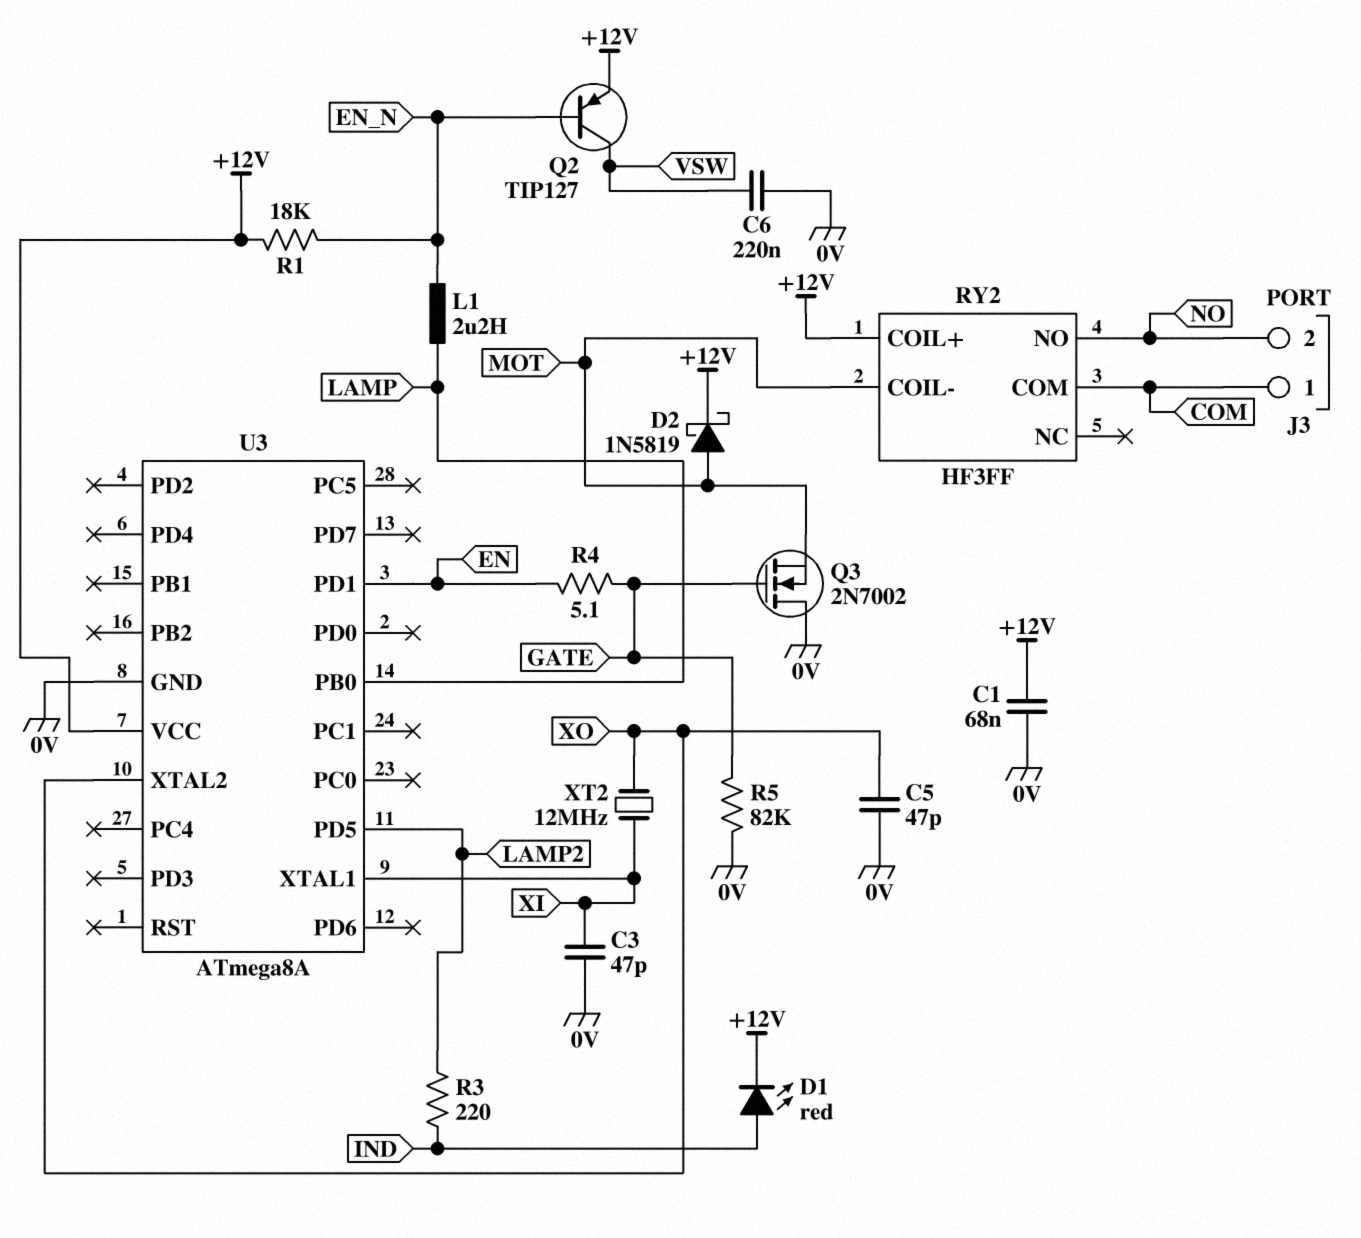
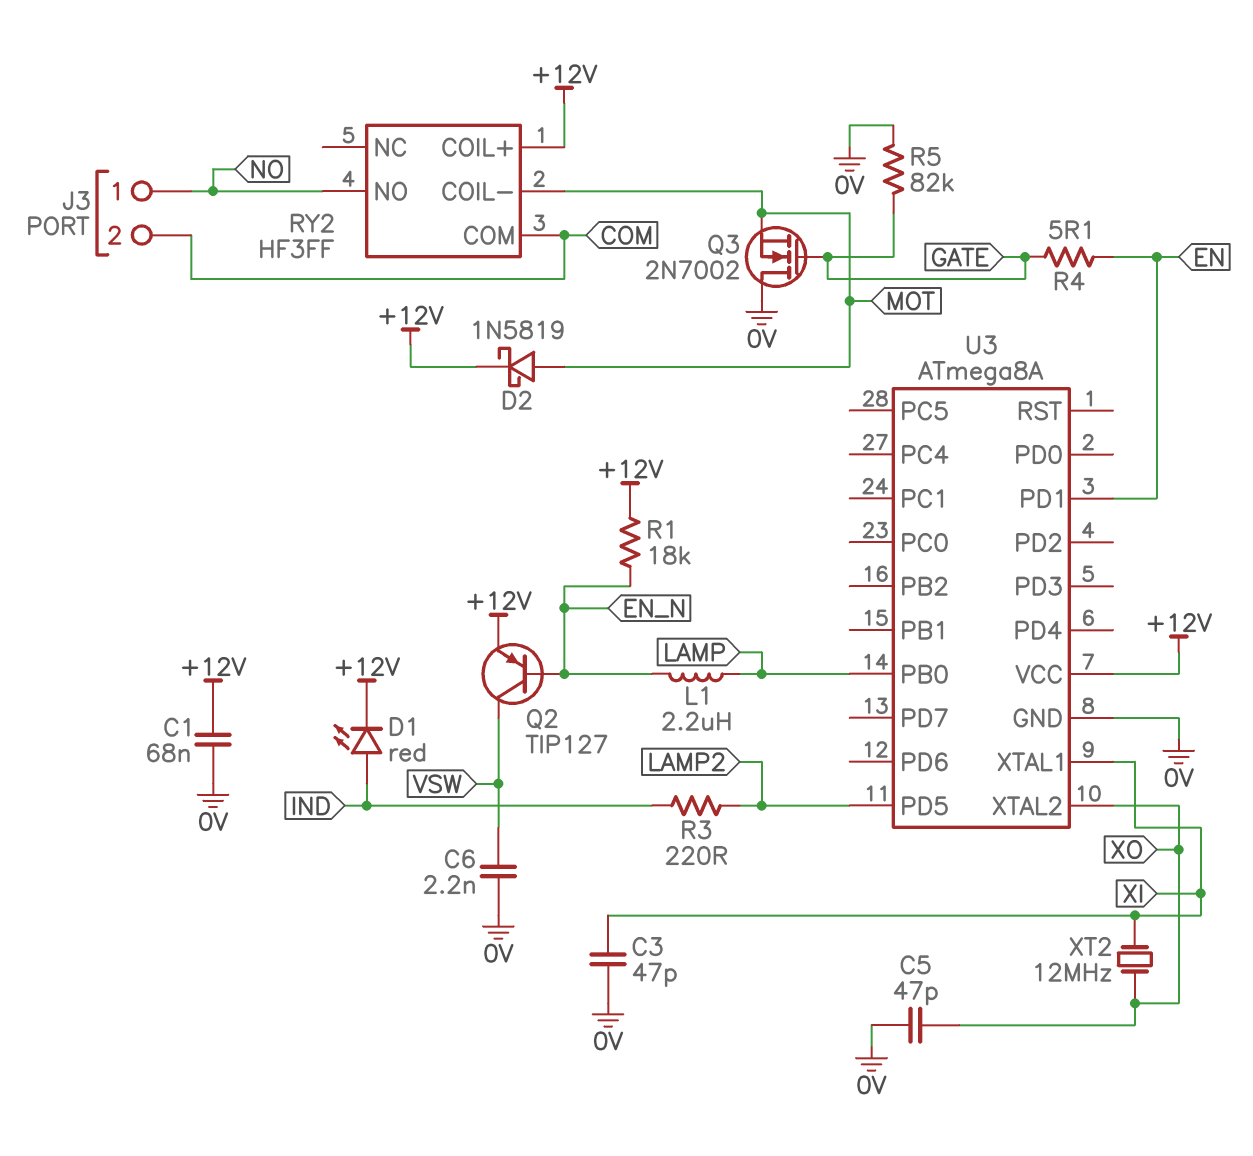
C6: 220nF (0V, VSW) -> 2.2nF (0V, VSW)
J3 pin 1: COM -> NO
J3 pin 2: NO -> COM

